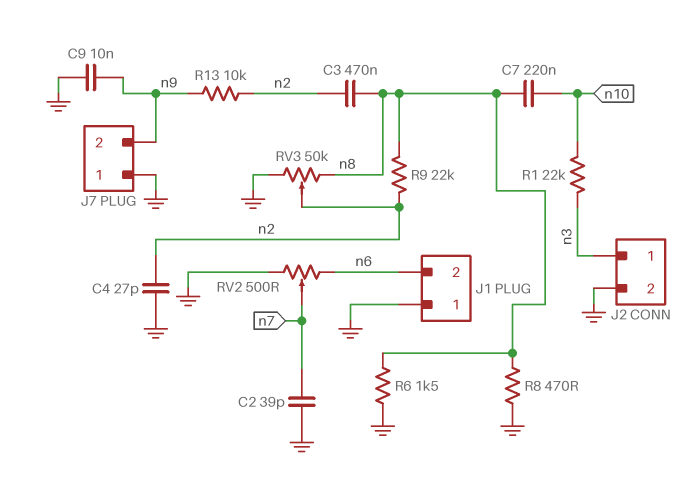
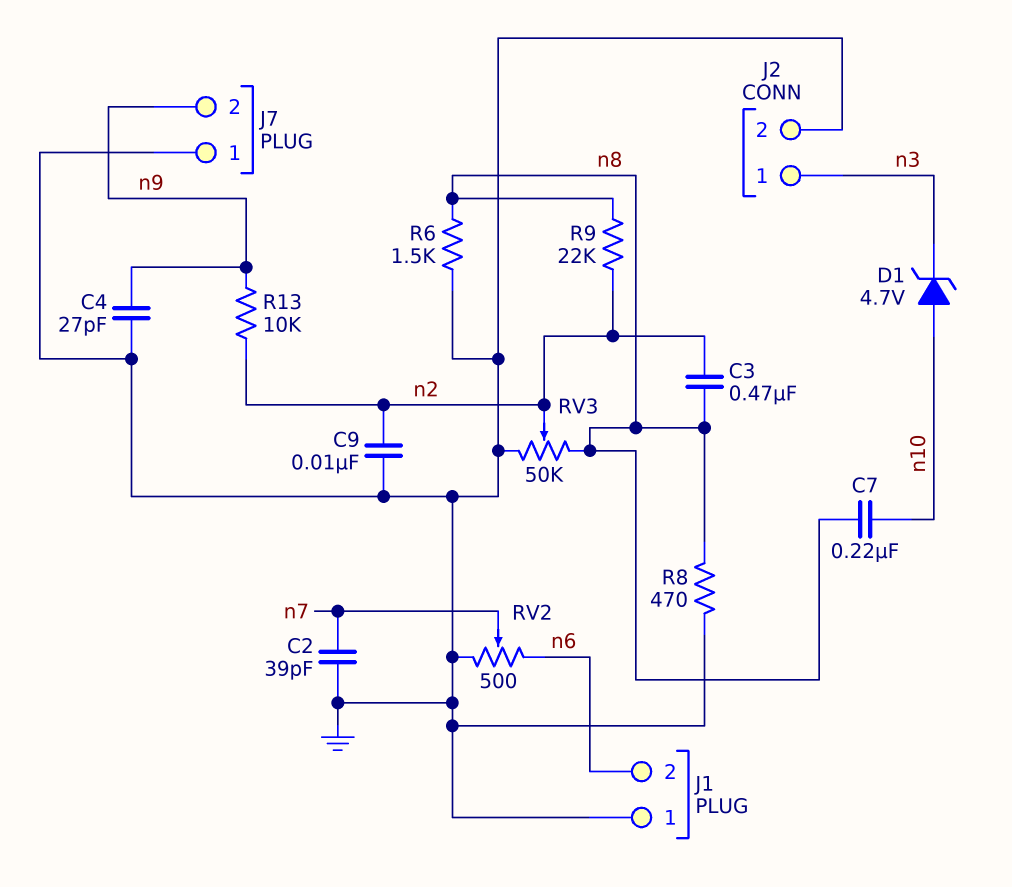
C4: 27pF (GND, n2) -> 27pF (GND, n9)
C9: 10nF (GND, n9) -> 10nF (GND, n2)
D1: none -> zener 4.7V (A n10, K n3)
R1: 22k (n3, n10) -> none

